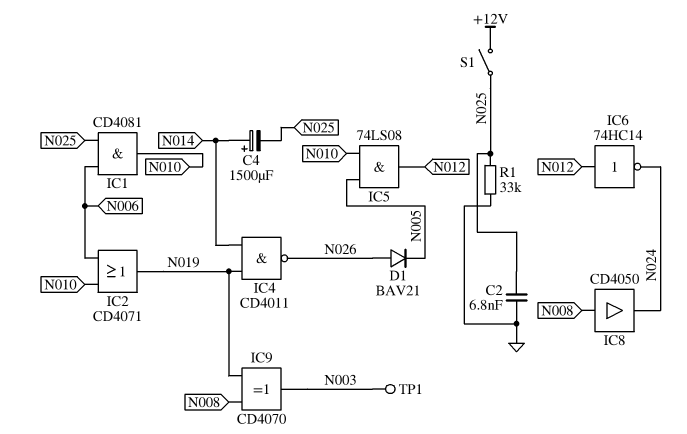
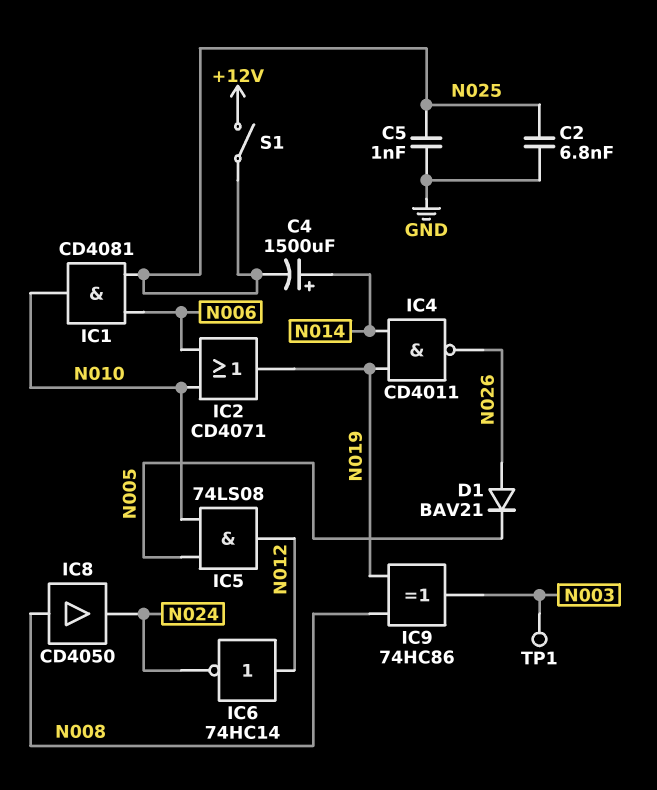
C5: none -> 1nF (GND, N025)
IC9: XOR CD4070 (in N008, in N019, out N003) -> XOR 74HC86 (in N008, in N019, out N003)
R1: 33k (GND, N025) -> none

